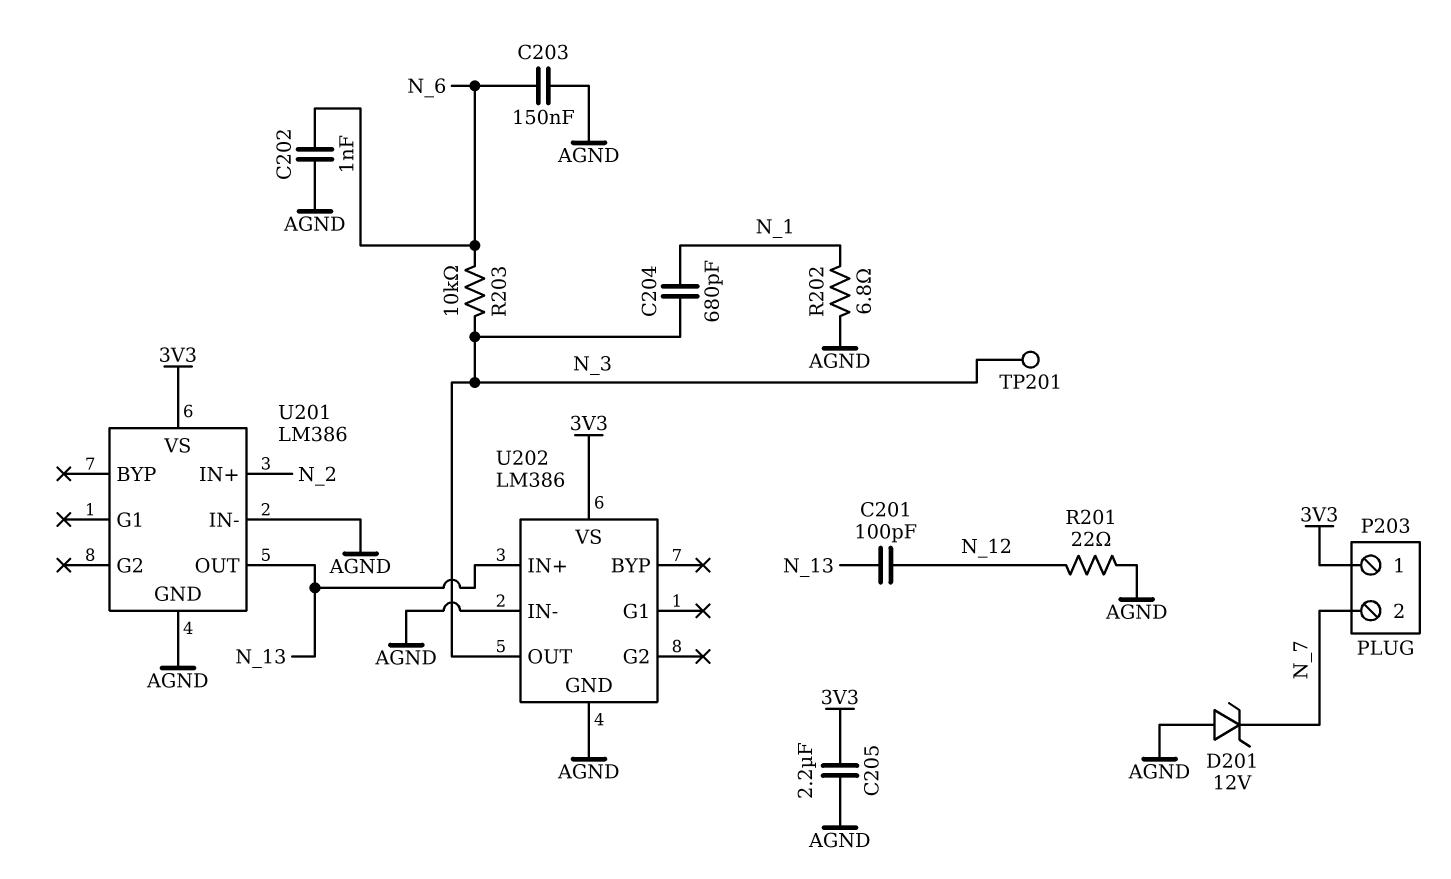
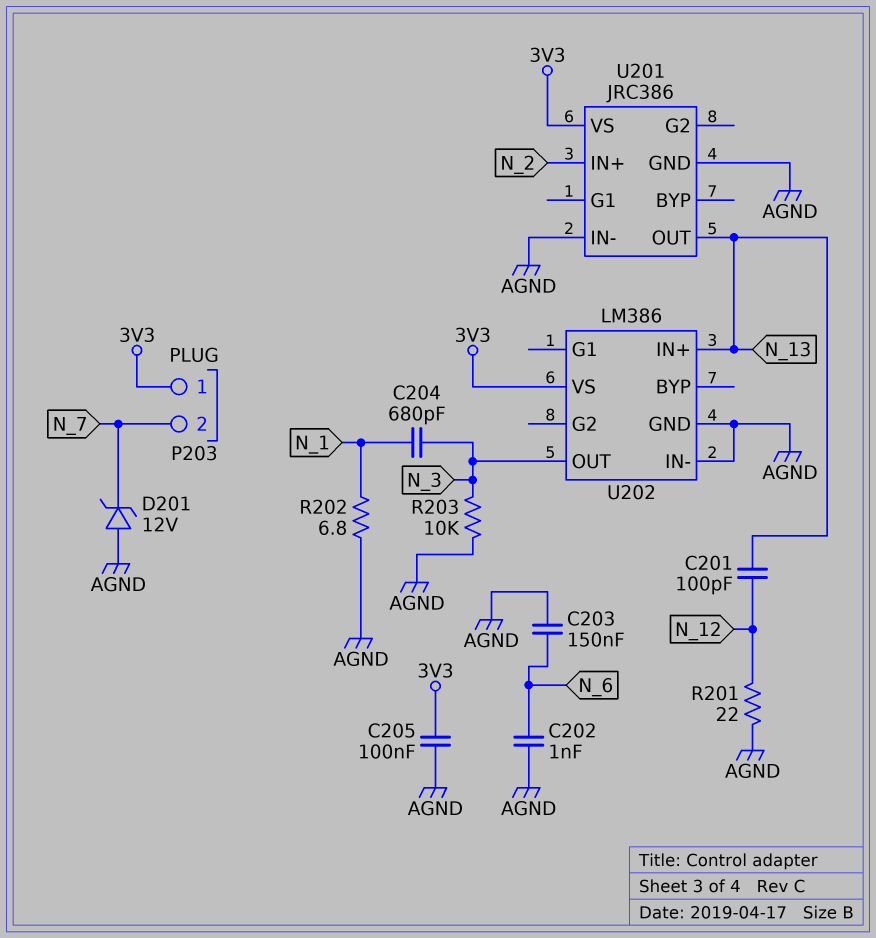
C205: 2.2uF (3V3, AGND) -> 100nF (3V3, AGND)
R203: 10k (N_3, N_6) -> 10k (AGND, N_3)
TP201: test point (N_3) -> none
U201: LM386 -> JRC386

